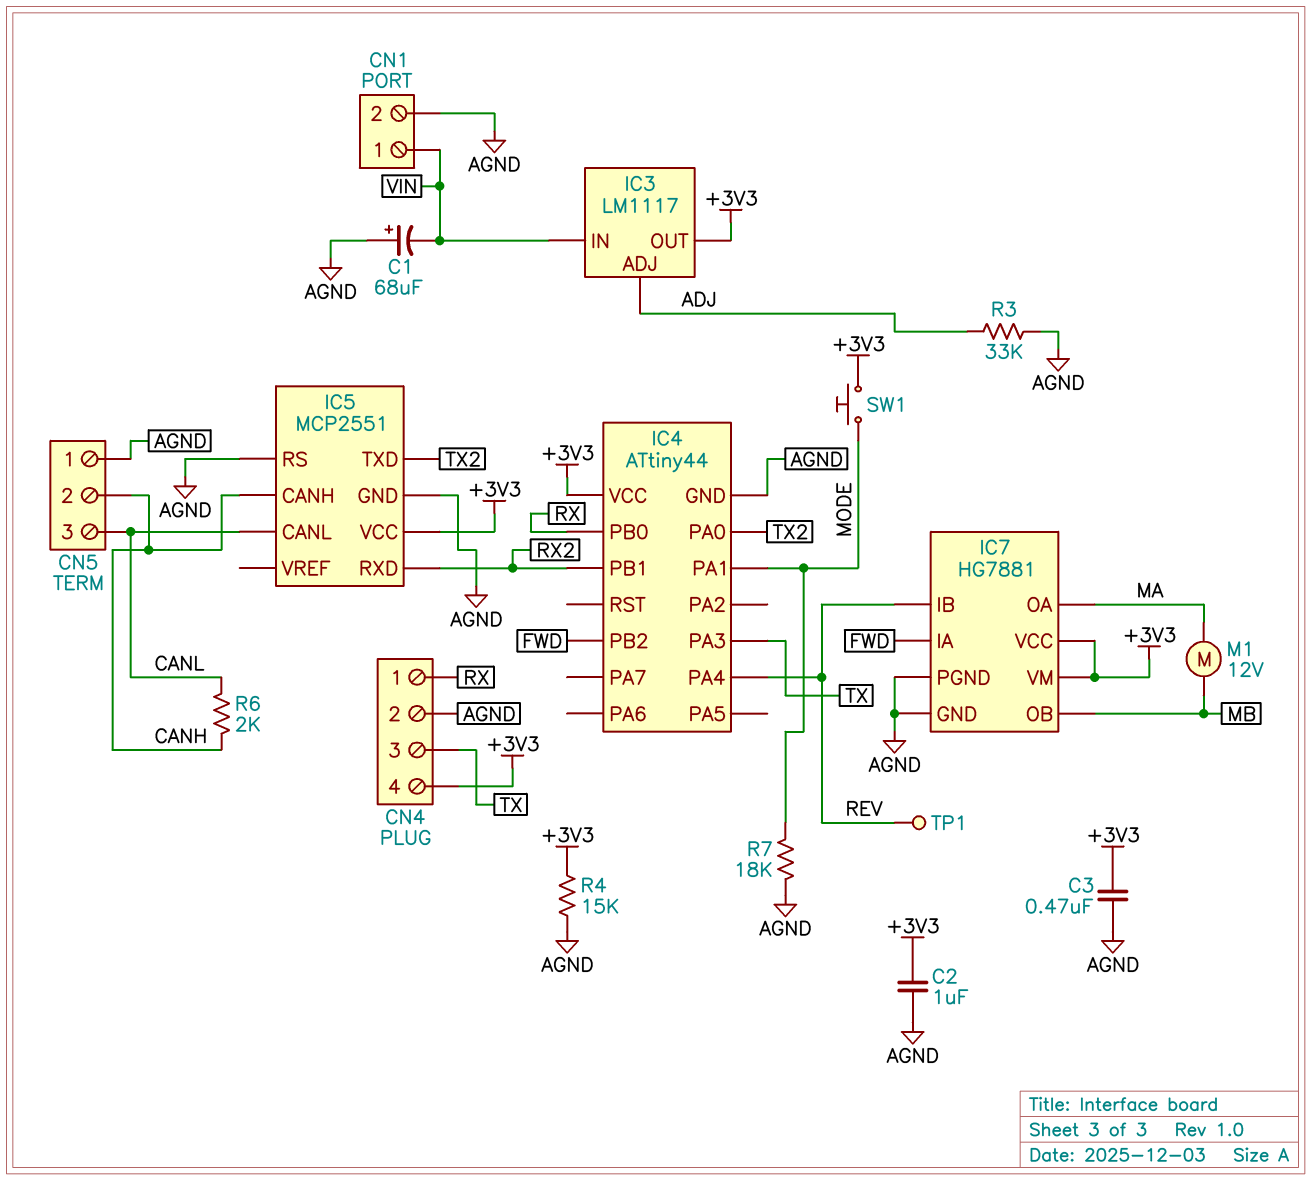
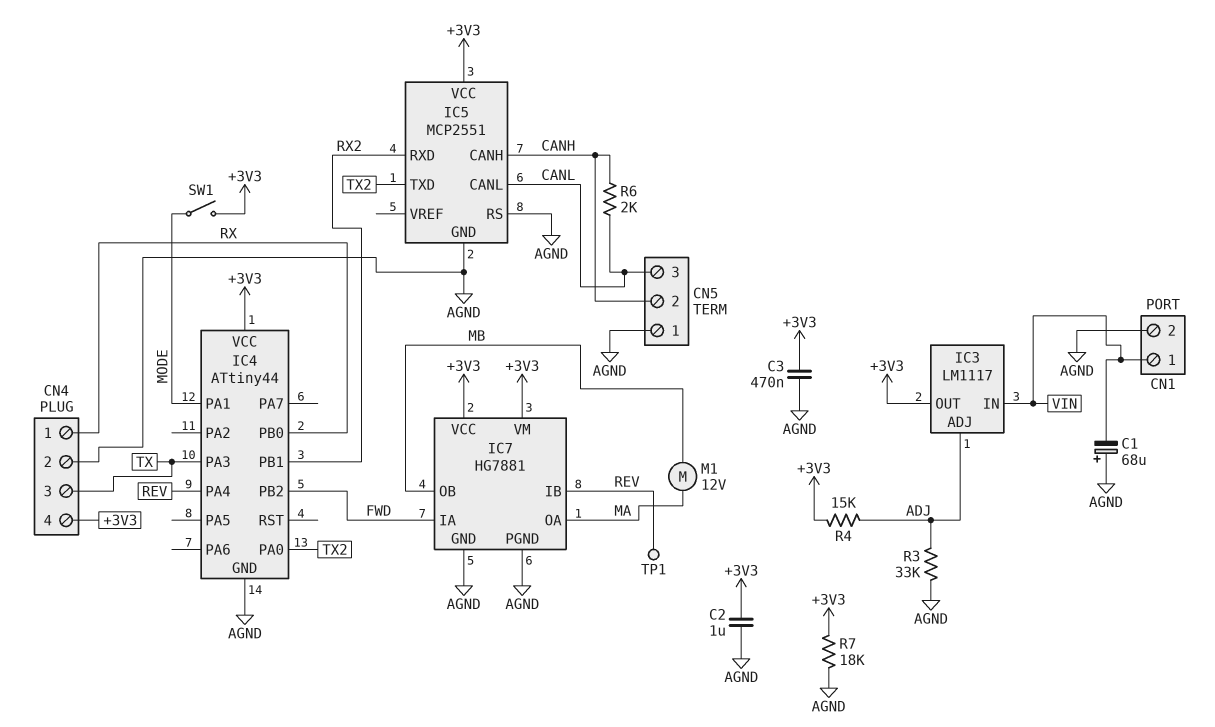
R4: 15k (+3V3, AGND) -> 15k (+3V3, ADJ)
R7: 18k (AGND, MODE) -> 18k (+3V3, AGND)
SW1: button (+3V3, MODE) -> switch (+3V3, MODE)

